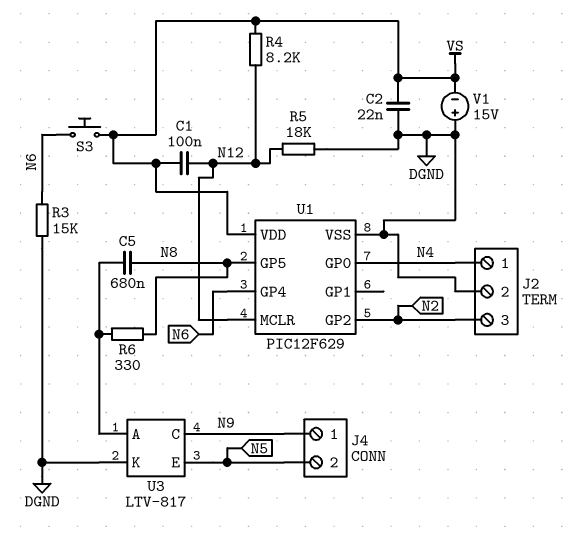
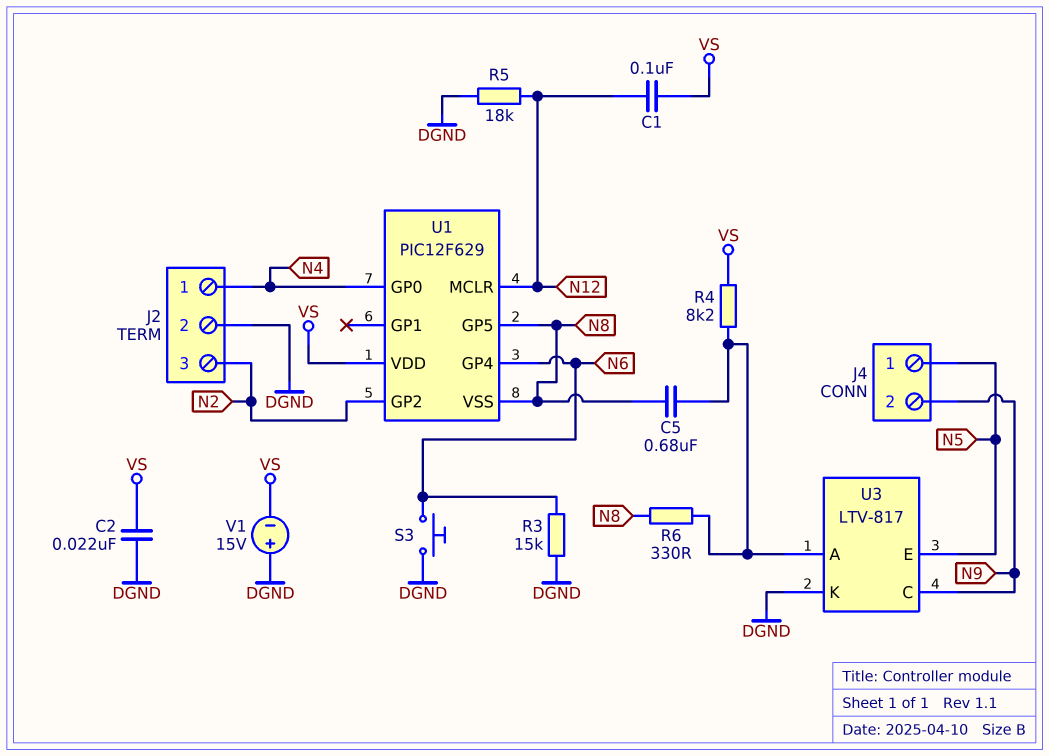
J4 pin 1: N9 -> N5
J4 pin 2: N5 -> N9
R4: 8.2k (N12, VS) -> 8.2k (U3/A, VS)
S3: button (N6, VS) -> button (DGND, N6)
U1 pin VSS: DGND -> N8

